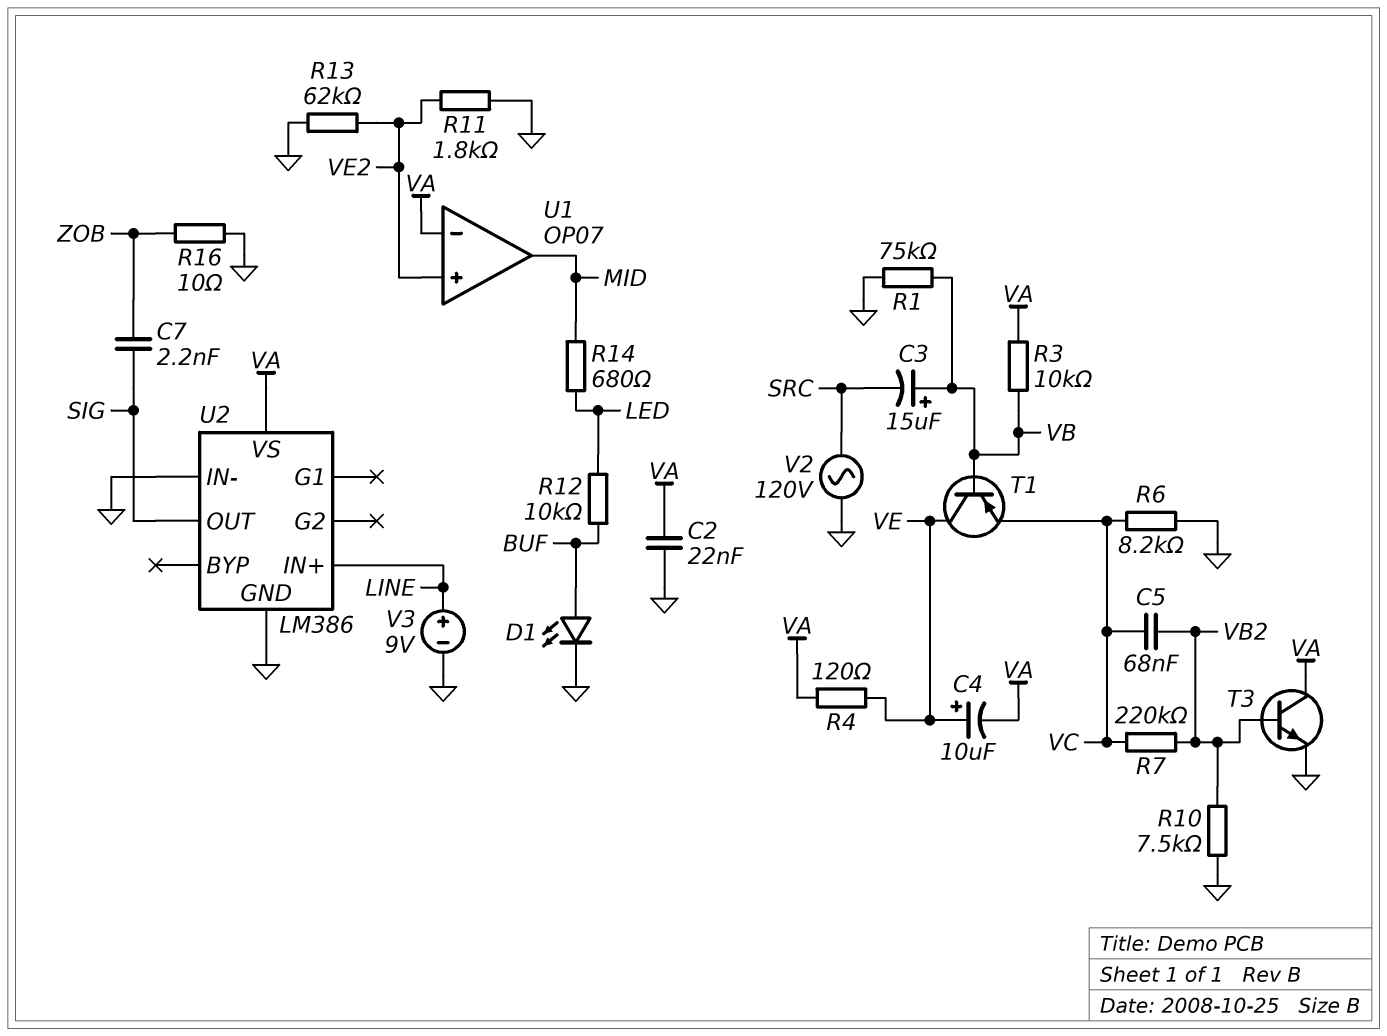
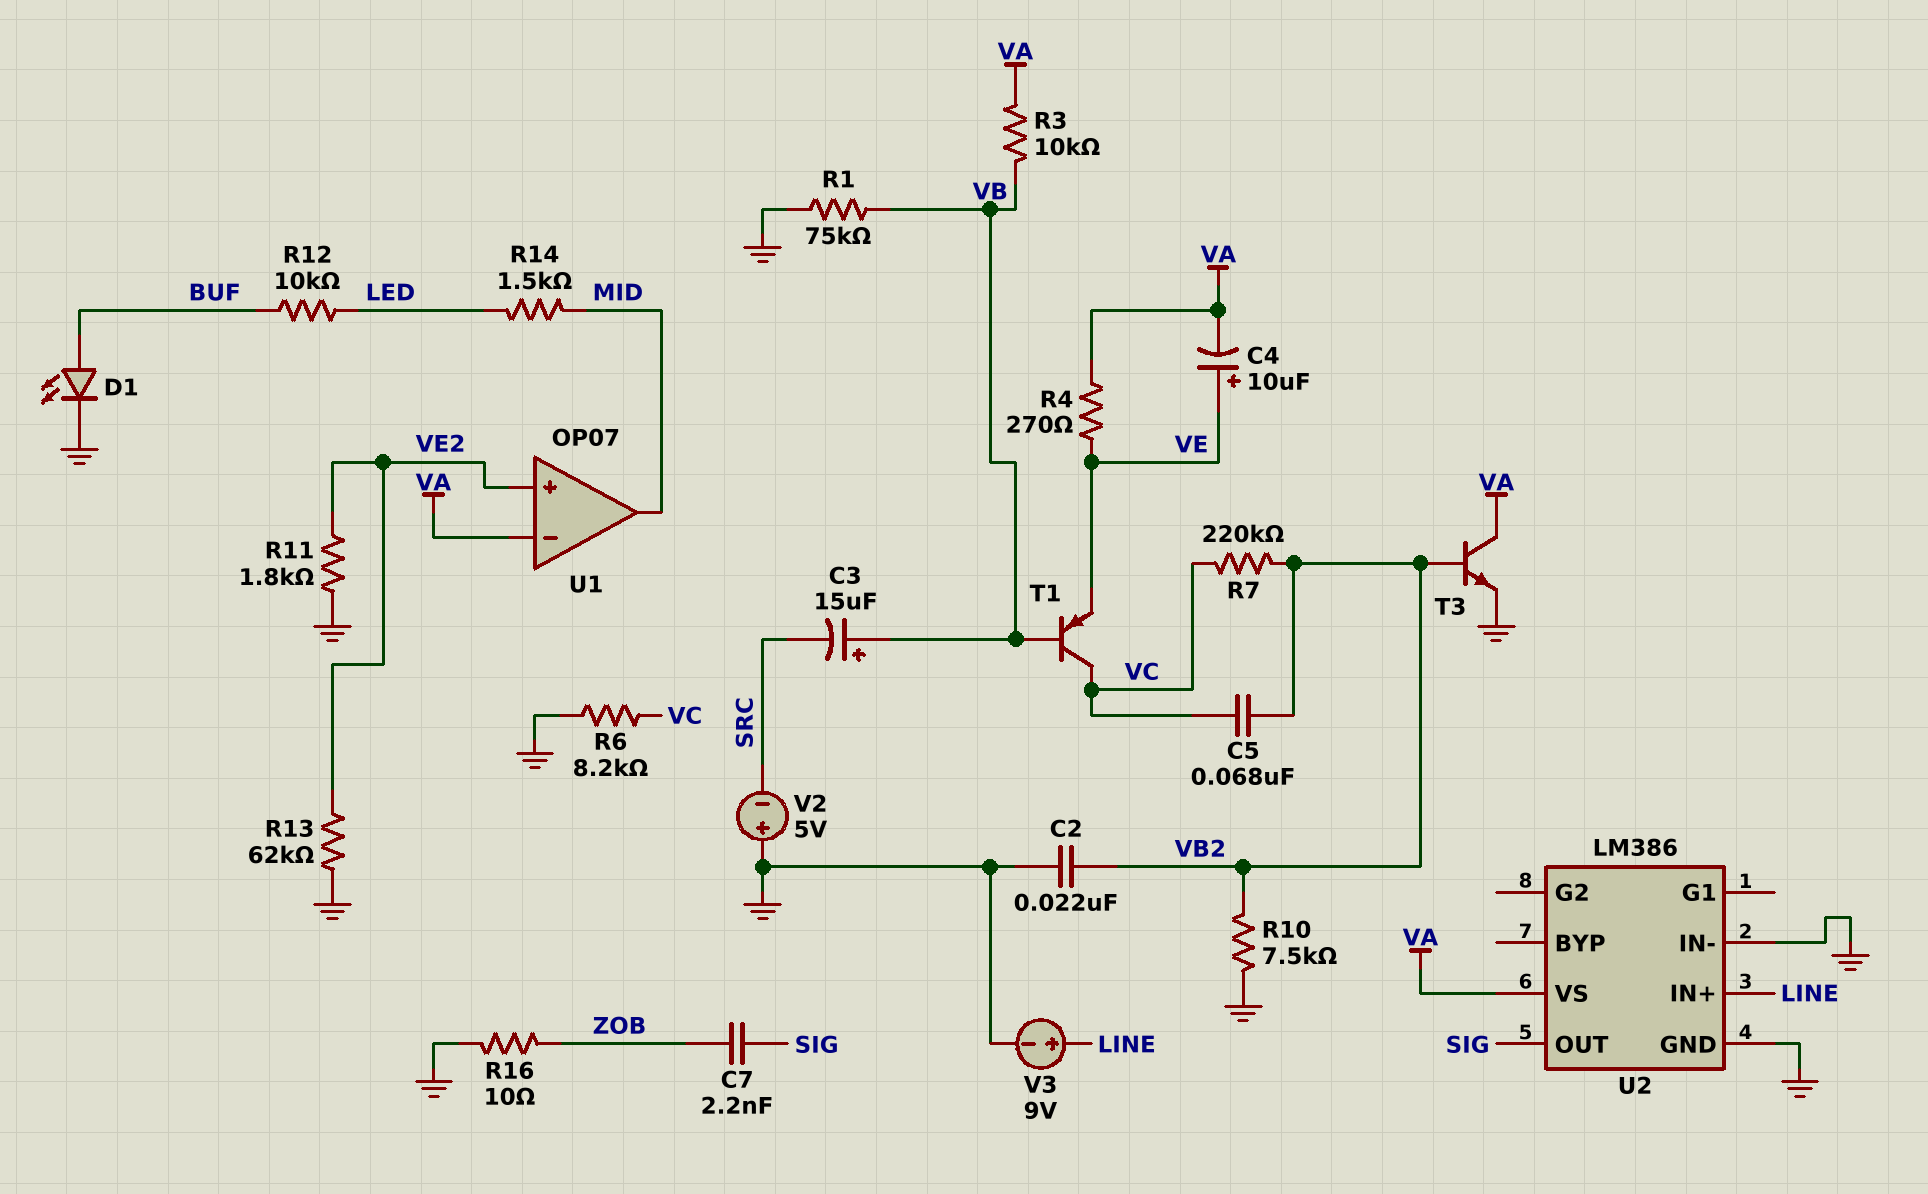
C2: 22nF (GND, VA) -> 22nF (GND, VB2)
R4: 120 (VA, VE) -> 270 (VA, VE)
R14: 680 (LED, MID) -> 1.5k (LED, MID)
T1: PNP (B VB, C VE, E VC) -> PNP (B VB, C VC, E VE)
V2: AC 120V (GND, SRC) -> 5V (plus GND, minus SRC)

